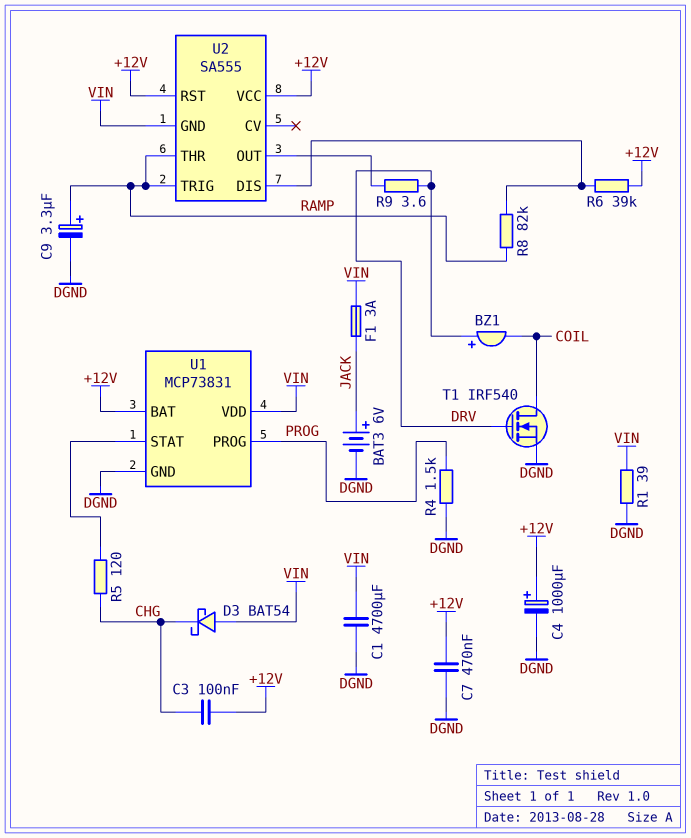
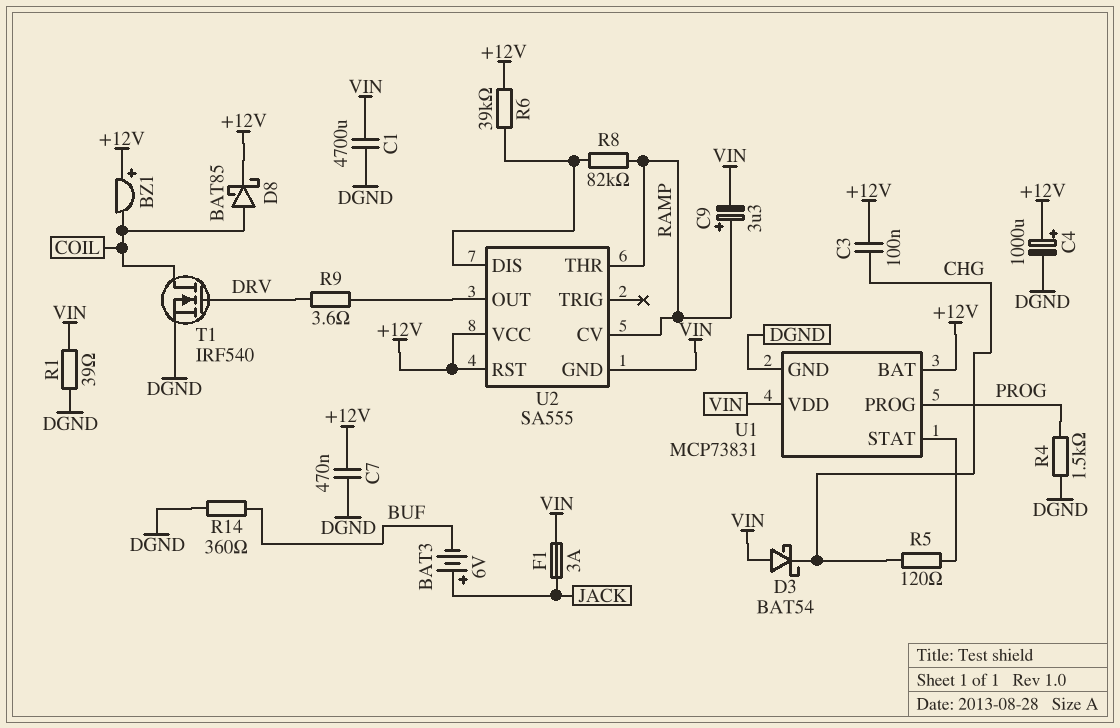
BAT3: 6V (plus JACK, minus DGND) -> 6V (plus JACK, minus BUF)
BZ1: buzzer (plus DRV, minus COIL) -> buzzer (plus +12V, minus COIL)
C9: 3.3uF (plus RAMP, minus DGND) -> 3.3uF (plus RAMP, minus VIN)
D8: none -> schottky BAT85 (A COIL, K +12V)
R14: none -> 360 (BUF, DGND)
U2 pin CV: none -> RAMP
U2 pin TRIG: RAMP -> none

